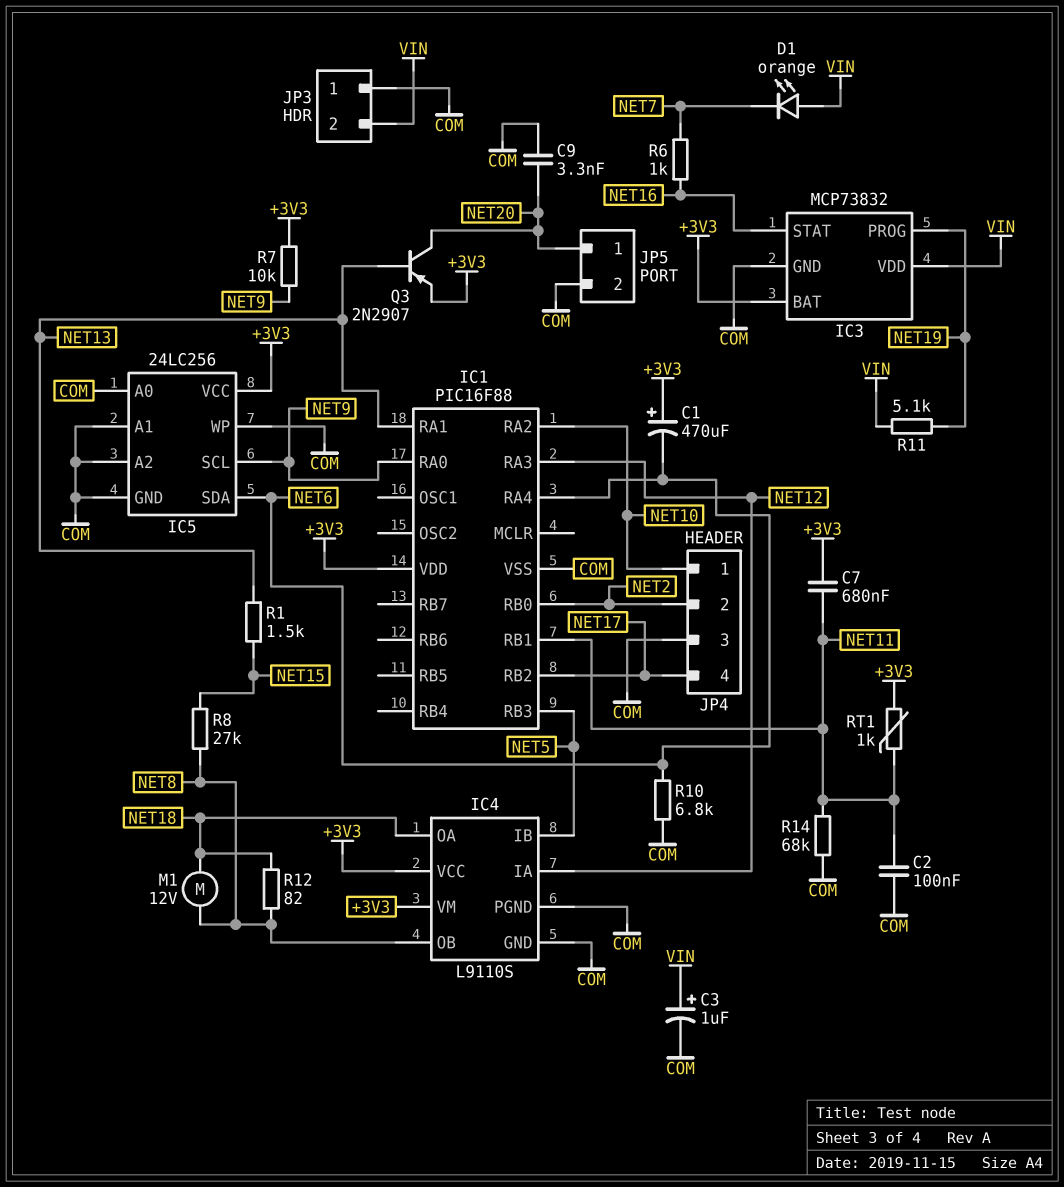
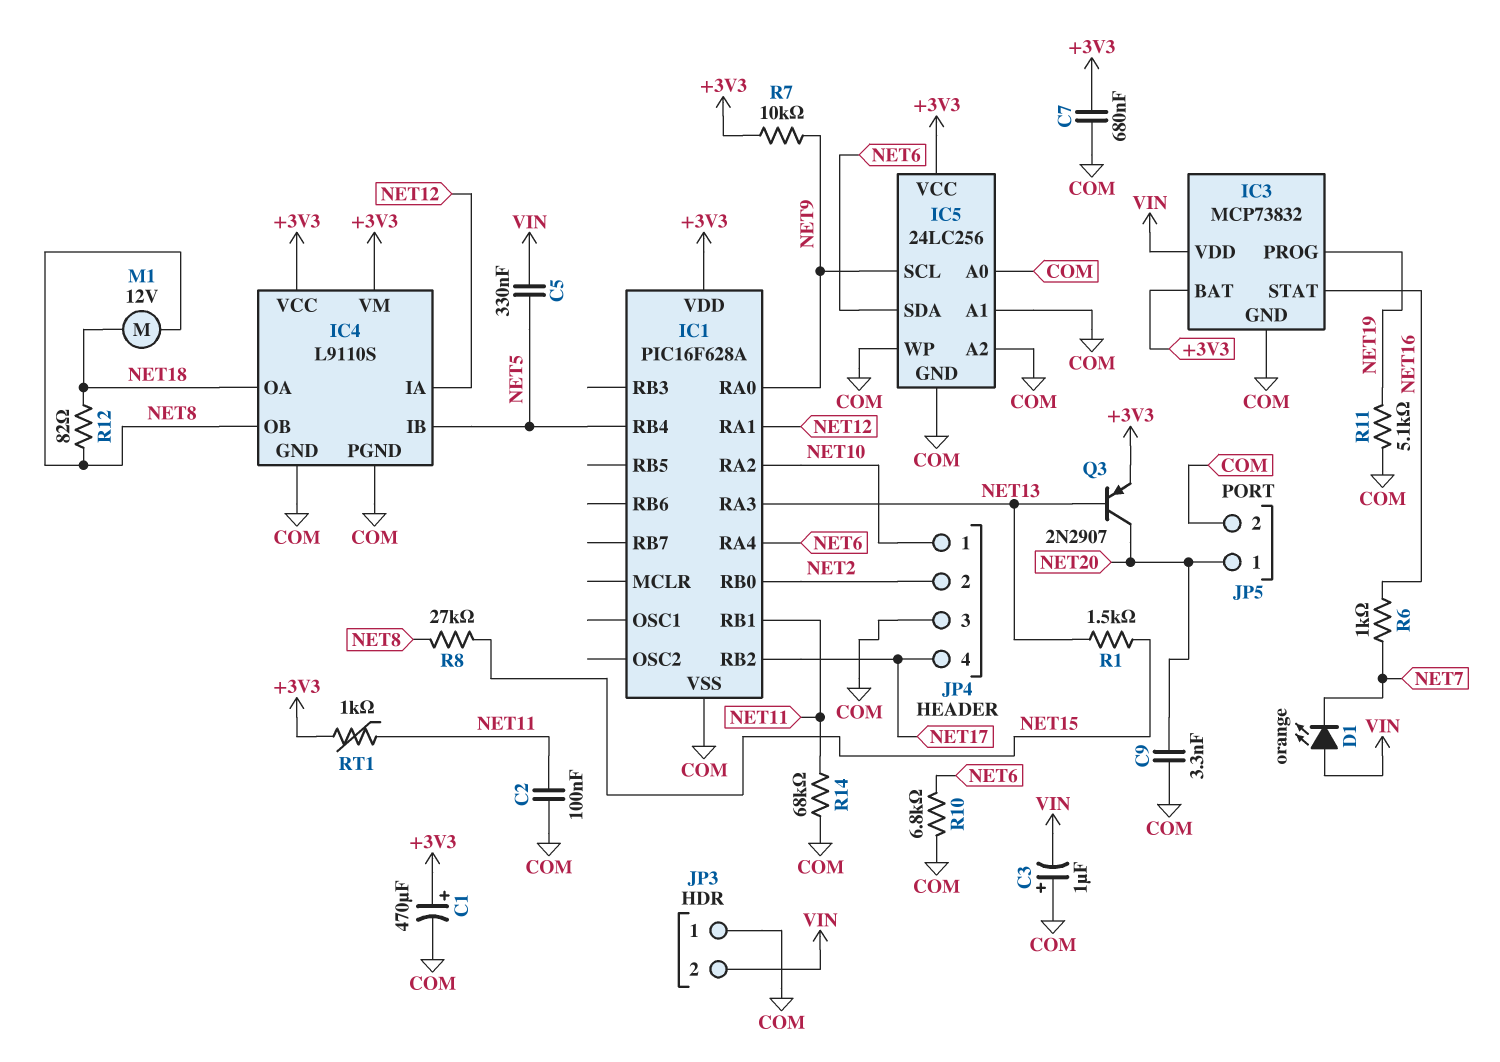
C1: 470uF (plus +3V3, minus NET6) -> 470uF (plus +3V3, minus COM)
C3: 1uF (plus VIN, minus COM) -> 1uF (plus COM, minus VIN)
C5: none -> 330nF (NET5, VIN)
C7: 680nF (+3V3, NET11) -> 680nF (+3V3, COM)
IC1: PIC16F88 -> PIC16F628A
IC1 pin RA1: NET13 -> NET12
IC1 pin RA3: NET12 -> NET13
IC1 pin RB3: NET5 -> none
IC1 pin RB4: none -> NET5
R11: 5.1k (NET19, VIN) -> 5.1k (COM, NET19)

